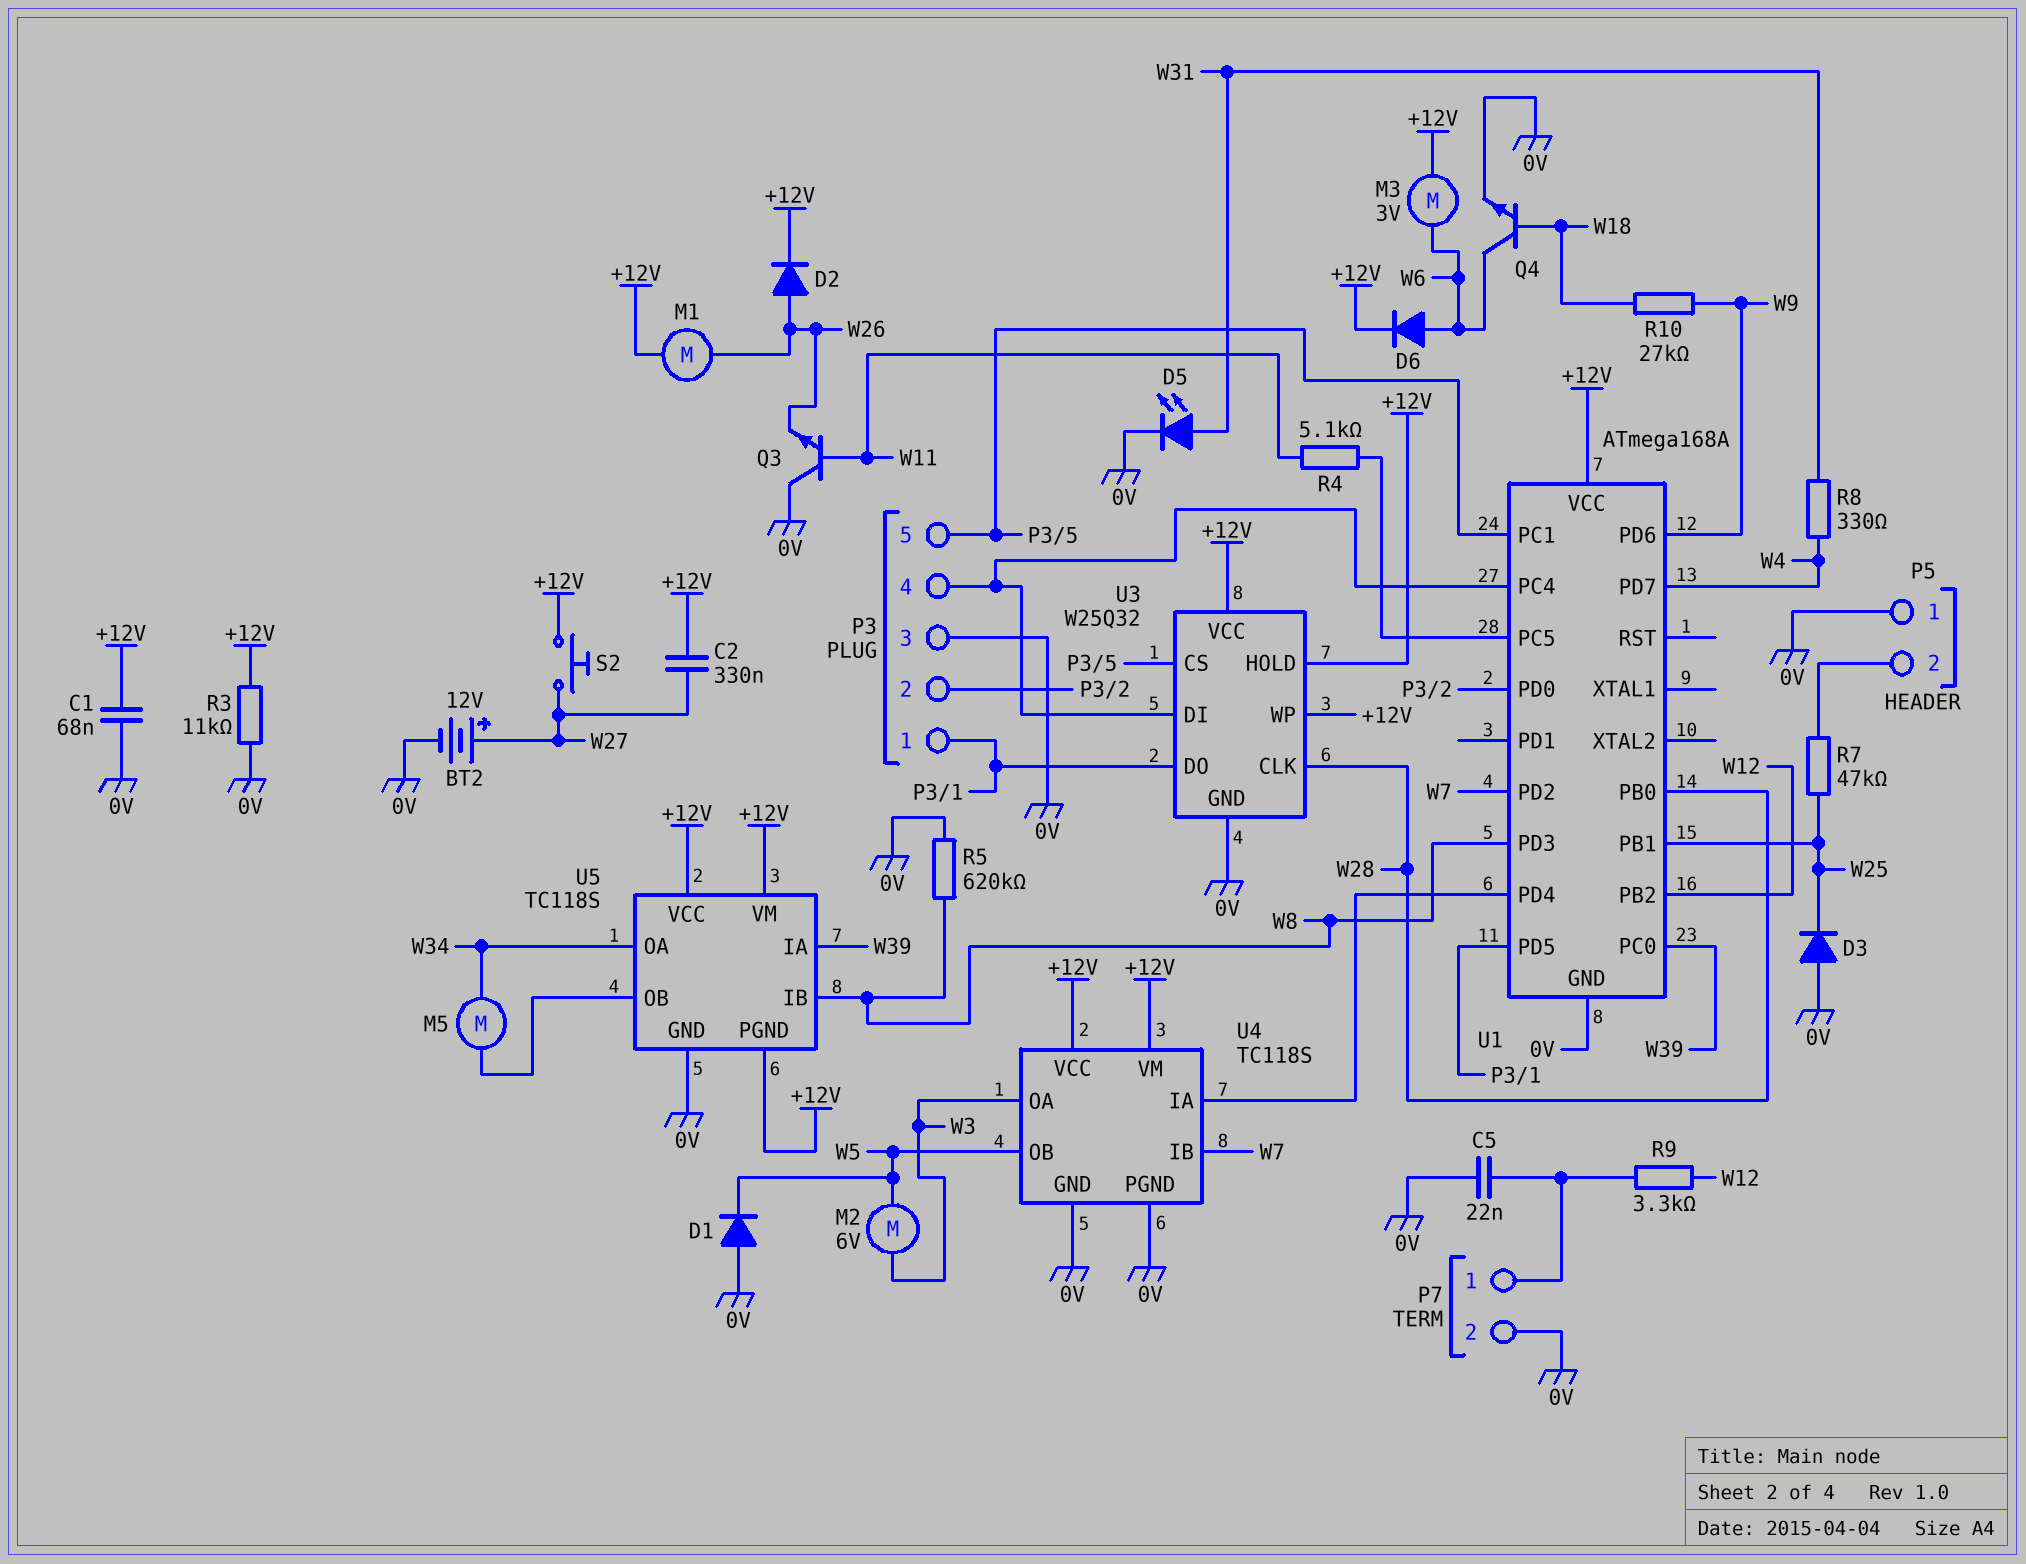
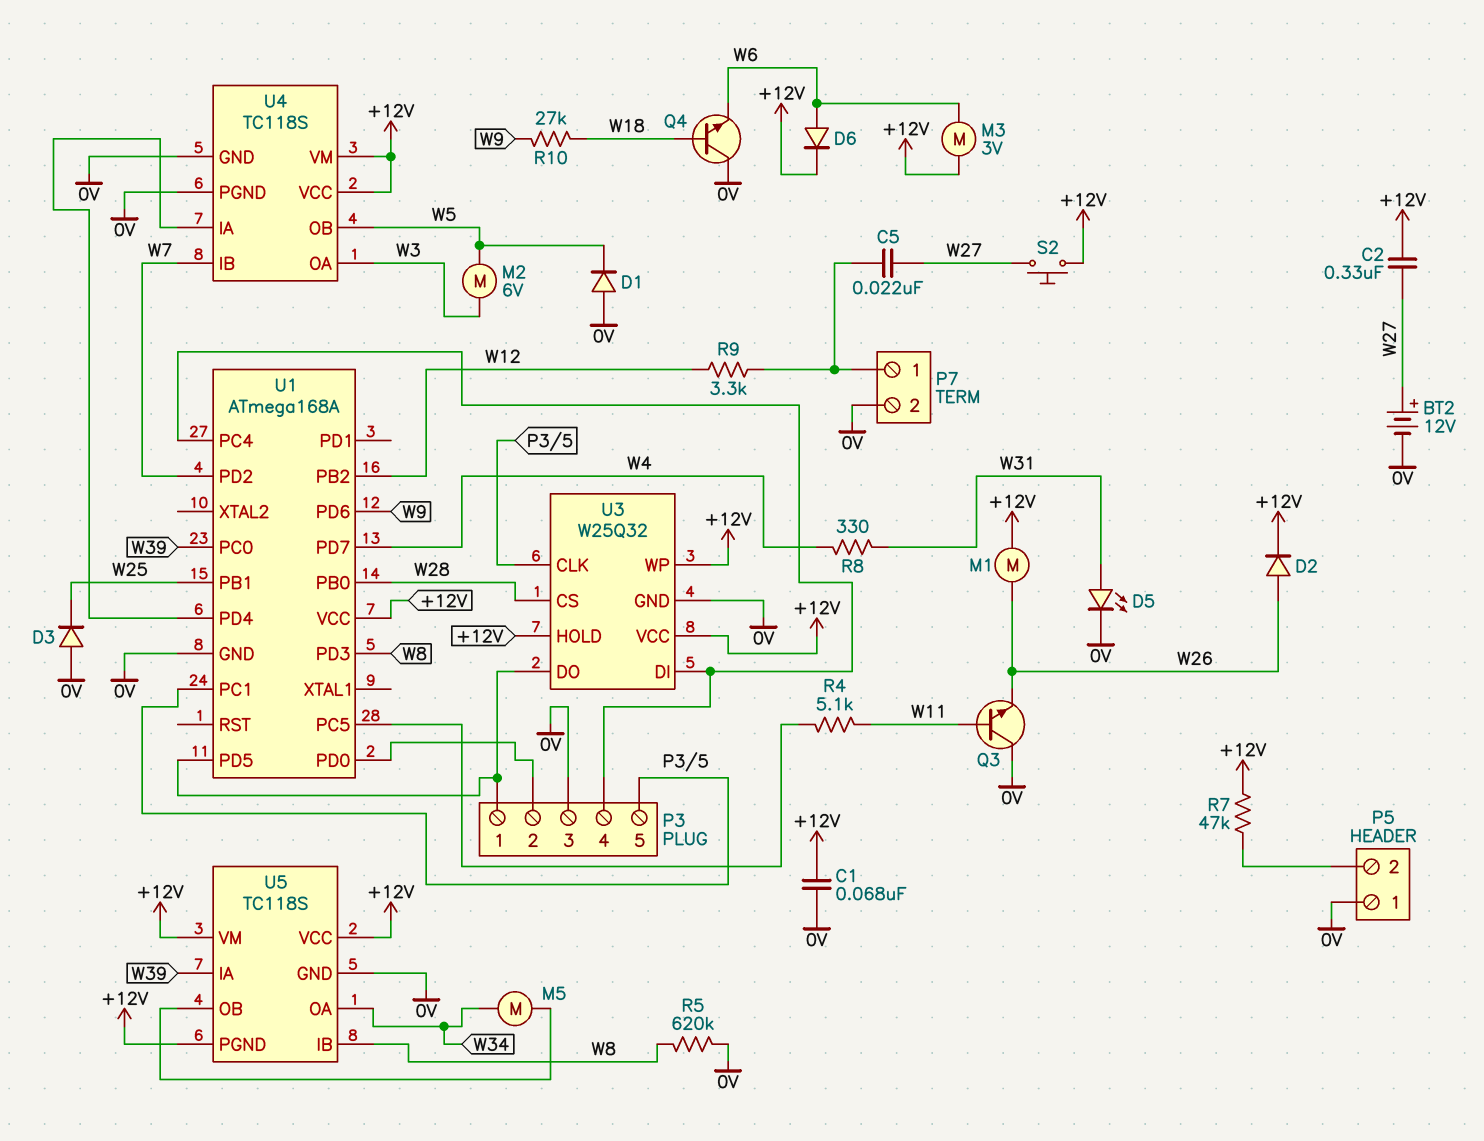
C5: 22nF (0V, P7/1) -> 22nF (P7/1, W27)
Q4: NPN (B W18, C W6, E 0V) -> NPN (B W18, C 0V, E W6)
R3: 11k (+12V, 0V) -> none
R7: 47k (P5/2, W25) -> 47k (+12V, P5/2)
U3 pin CLK: W28 -> P3/5
U3 pin CS: P3/5 -> W28

